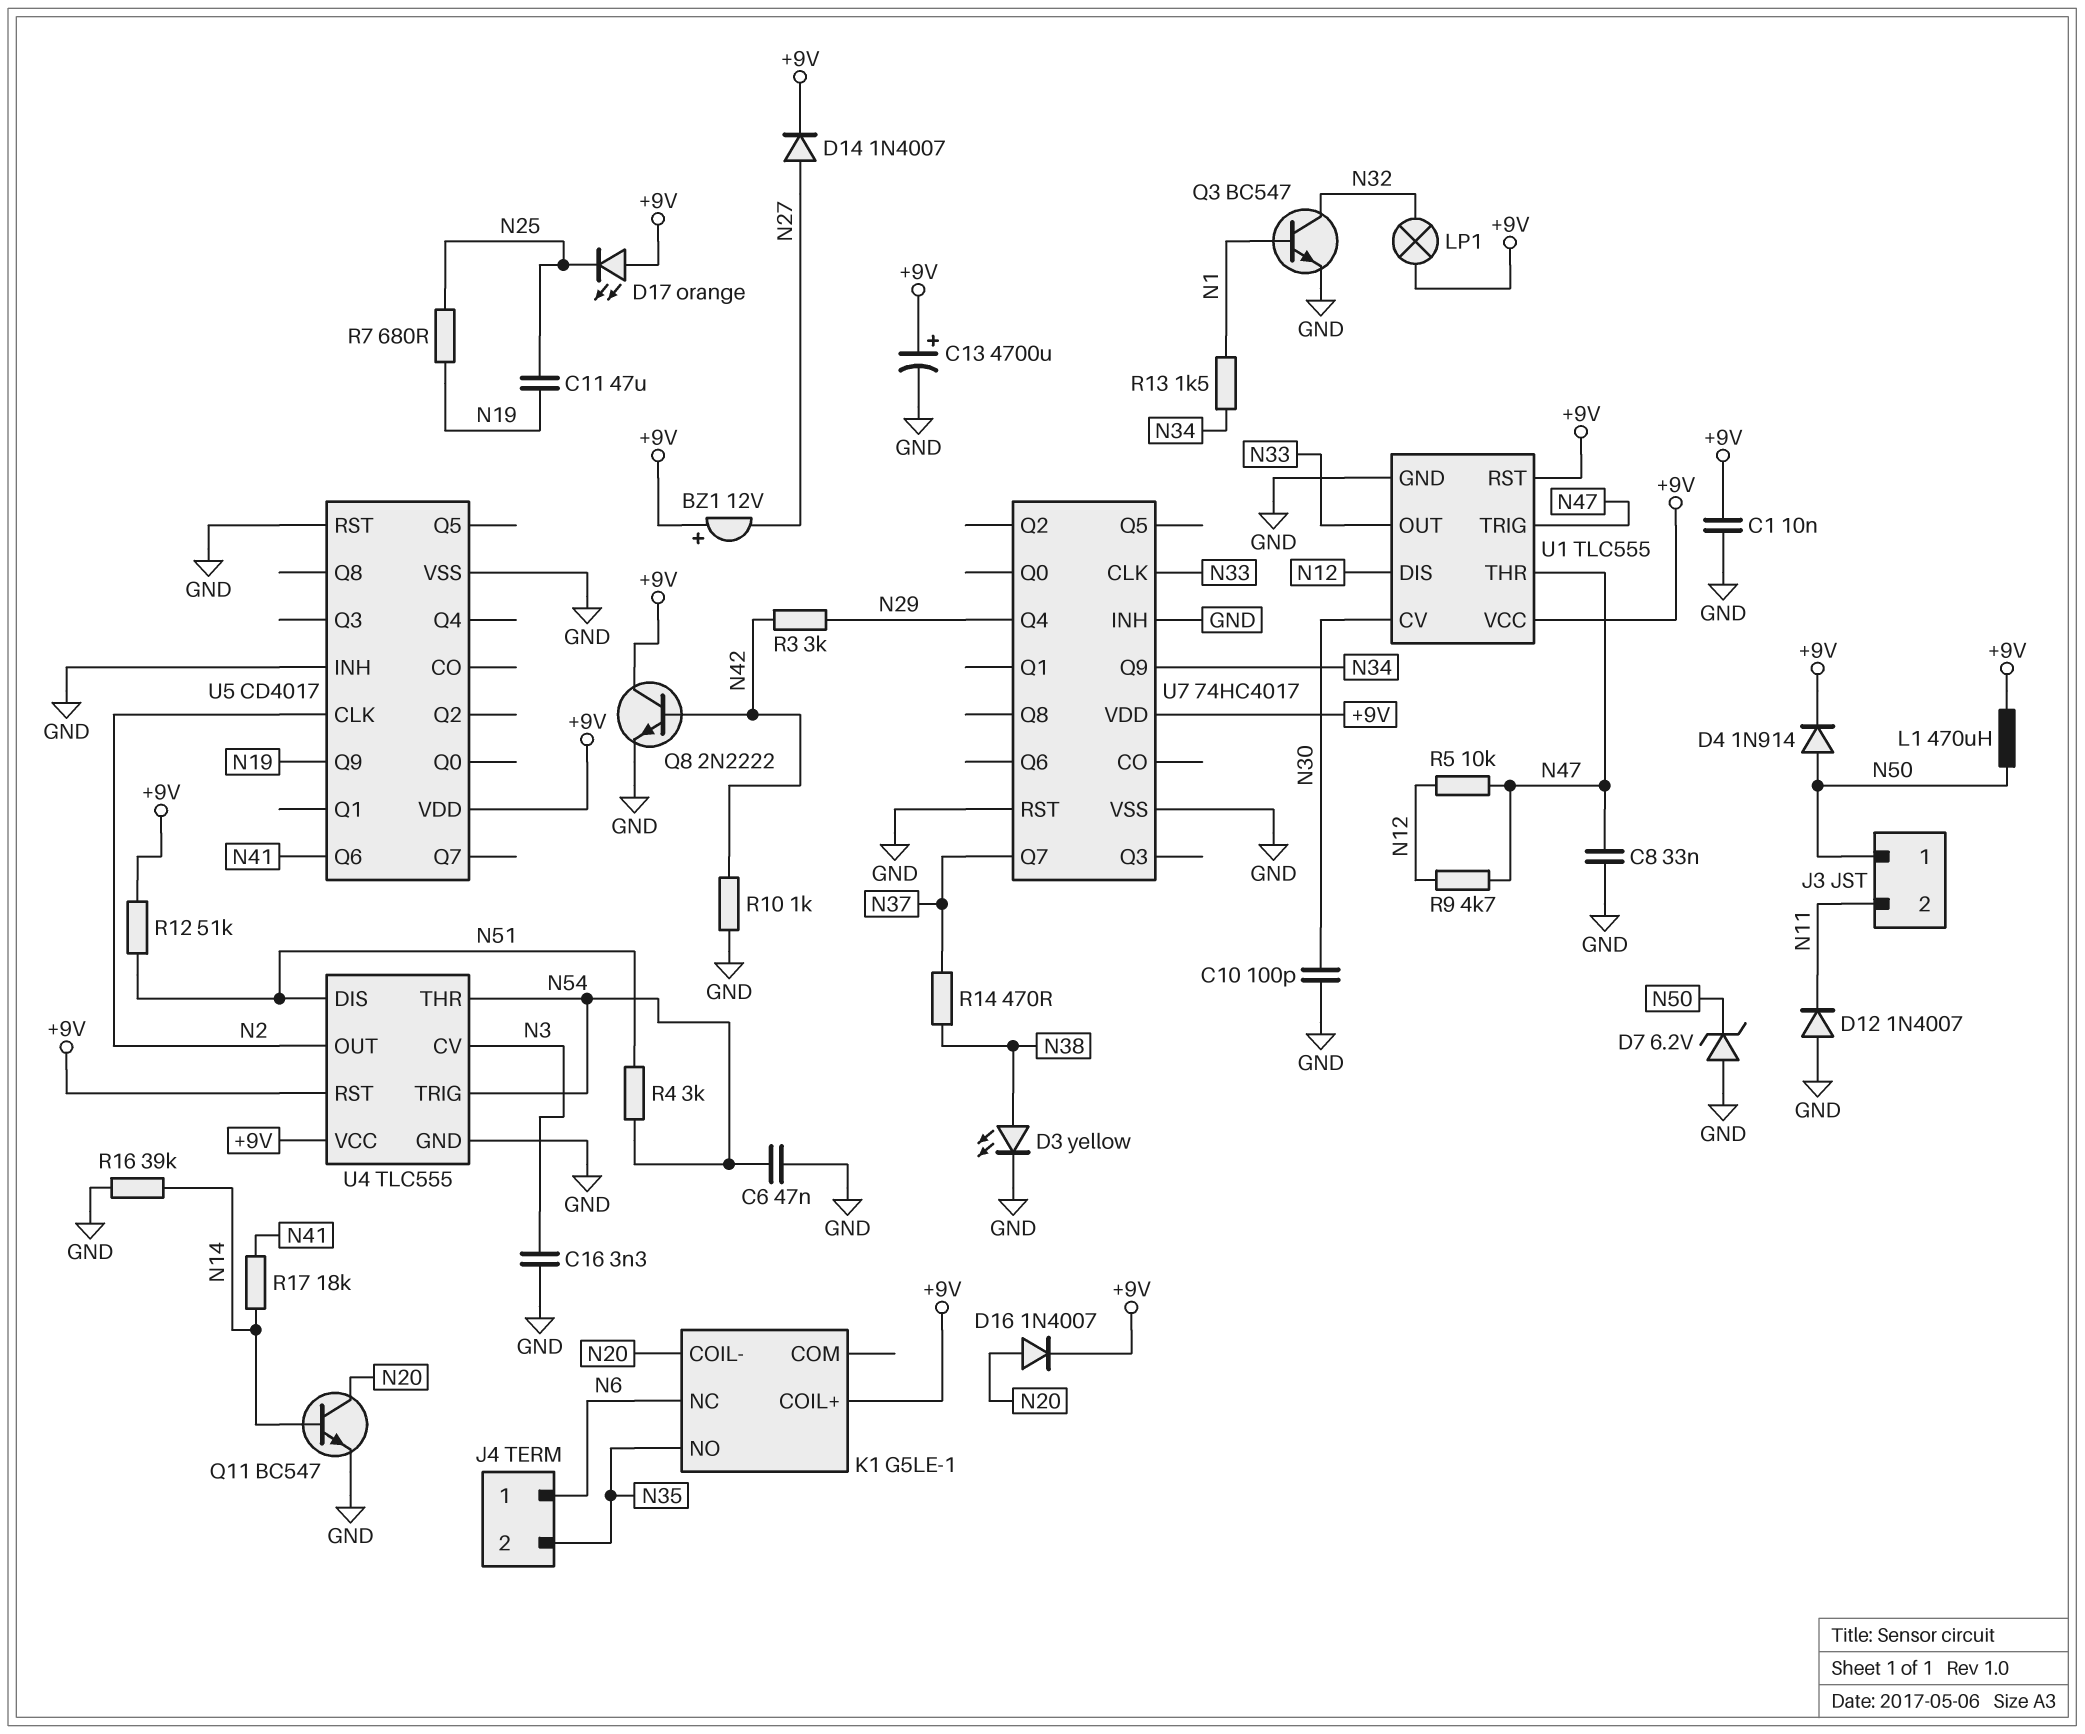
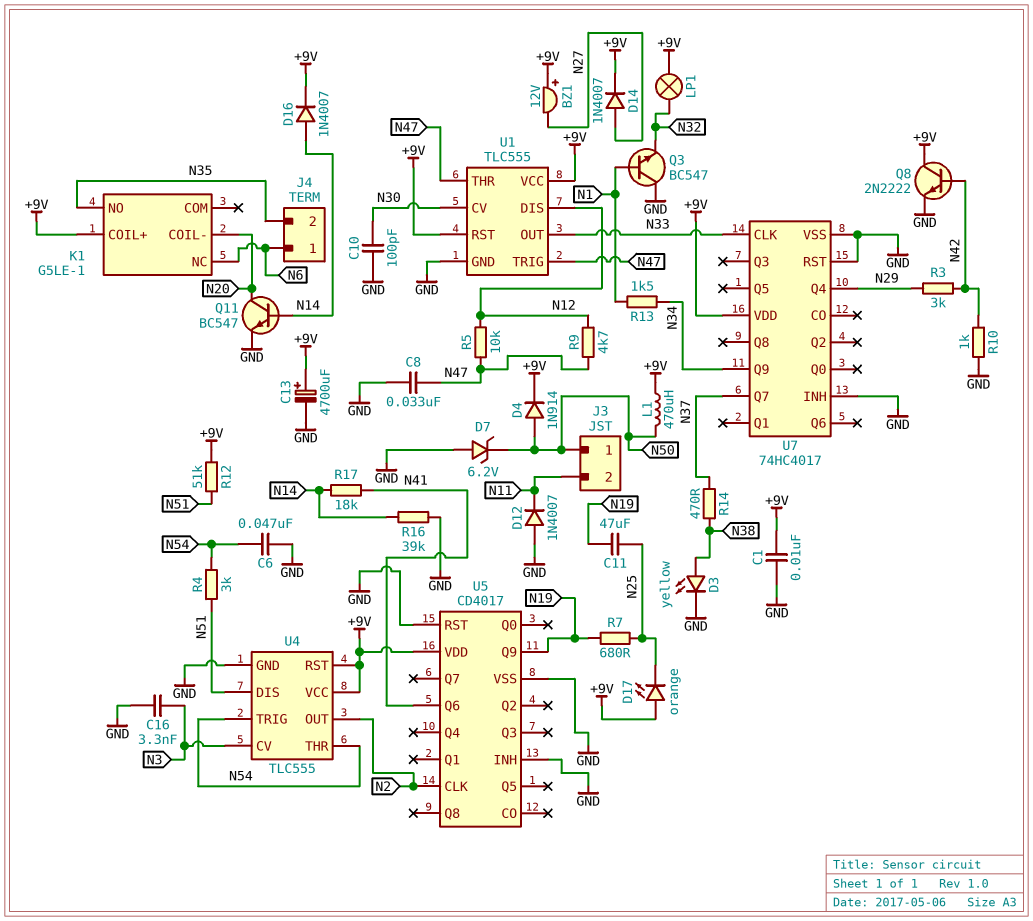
D16: diode 1N4007 (A N20, K +9V) -> diode 1N4007 (A N14, K +9V)
Q3: NPN BC547 (B N1, C N32, E GND) -> NPN BC547 (B N1, C GND, E N32)

